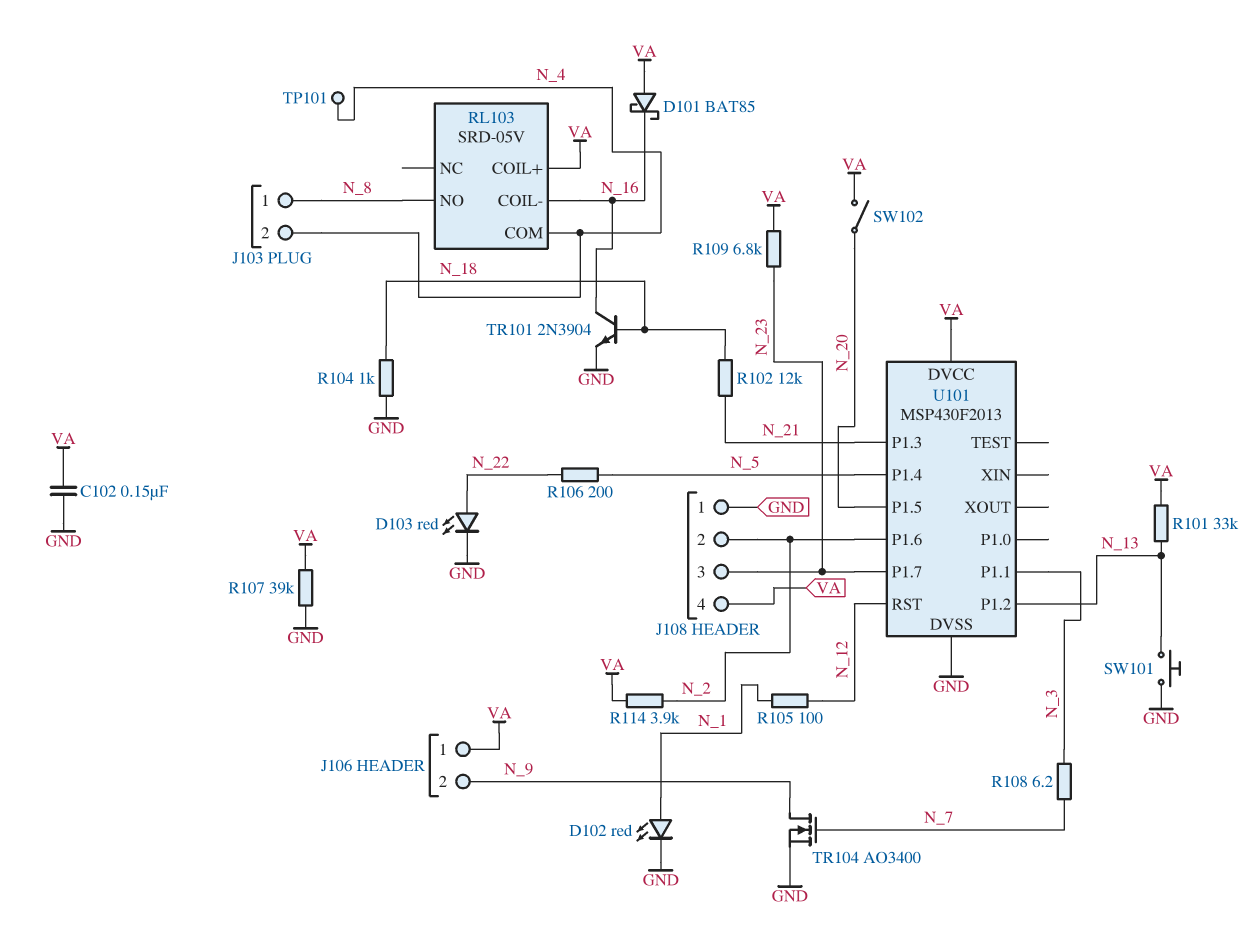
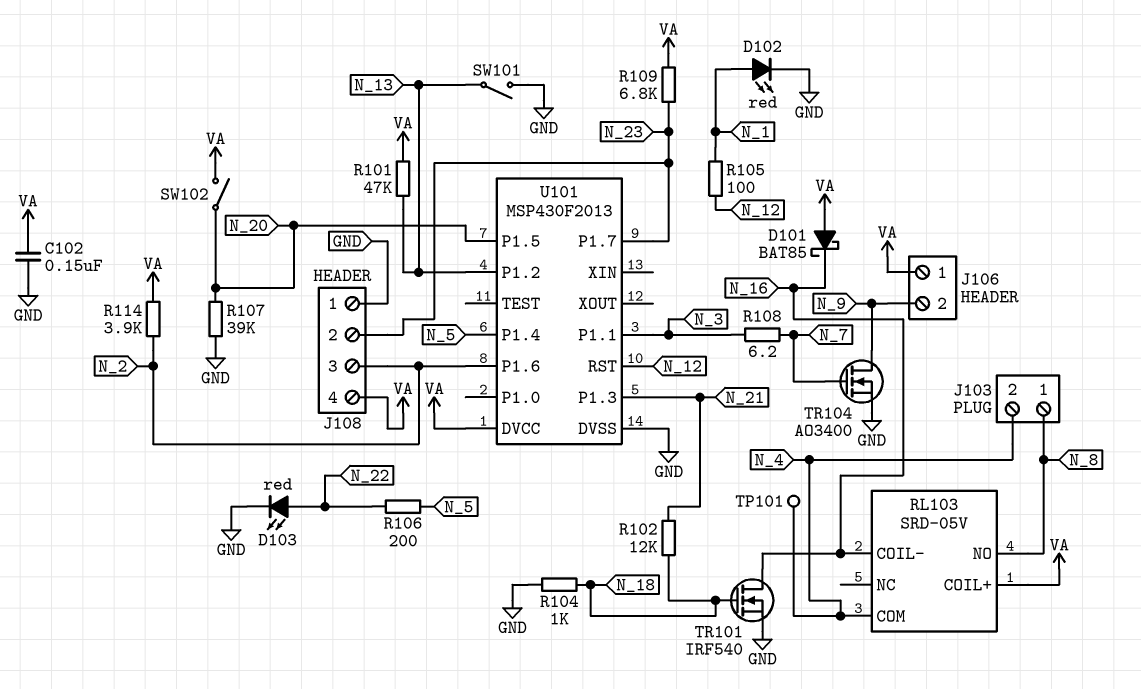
J108 pin 2: N_2 -> N_23
J108 pin 3: N_23 -> N_2
R101: 33k (N_13, VA) -> 47k (N_13, VA)
R107: 39k (GND, VA) -> 39k (GND, N_20)
SW101: button (GND, N_13) -> switch (GND, N_13)
TR101: NPN 2N3904 (B N_18, C N_16, E GND) -> NMOS IRF540 (G N_18, D N_16, S GND)

